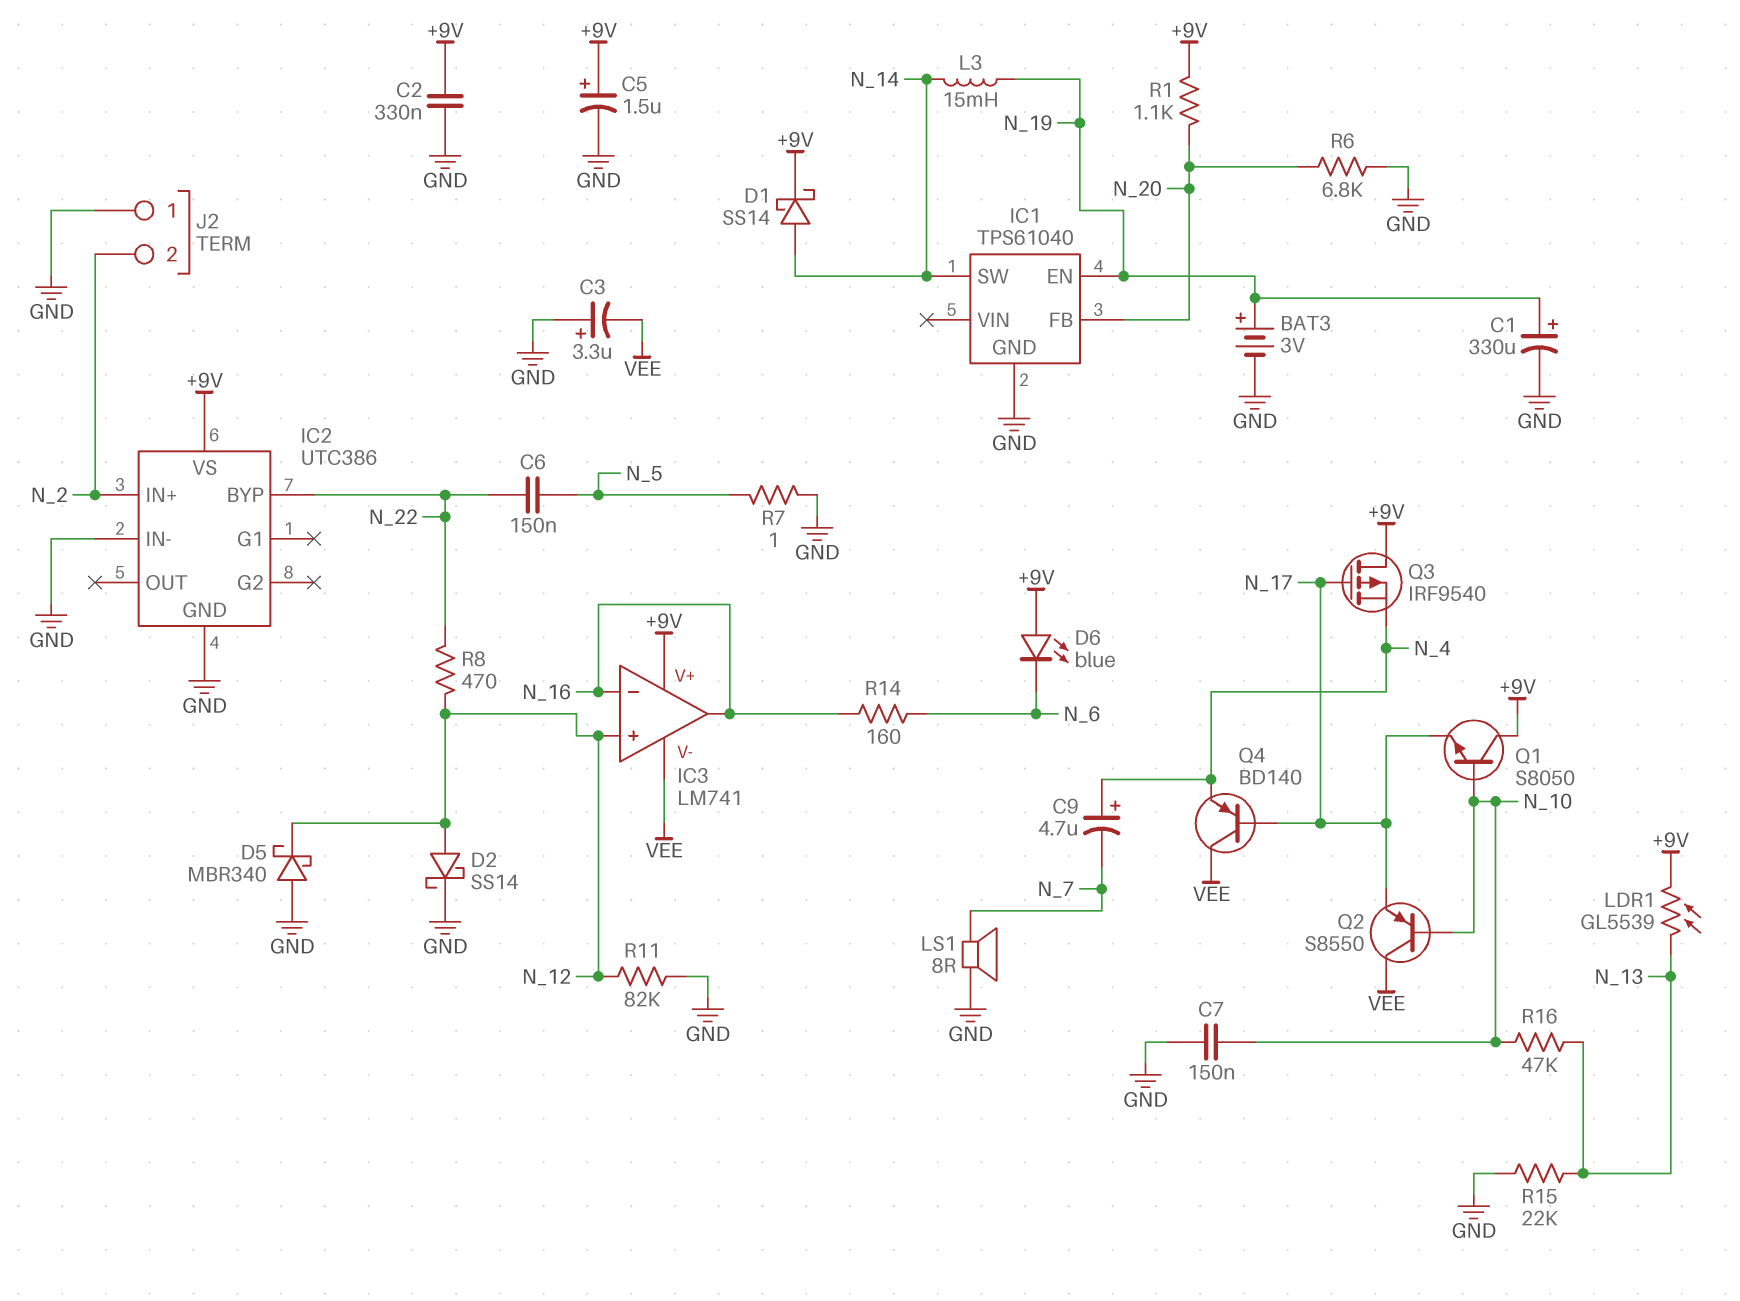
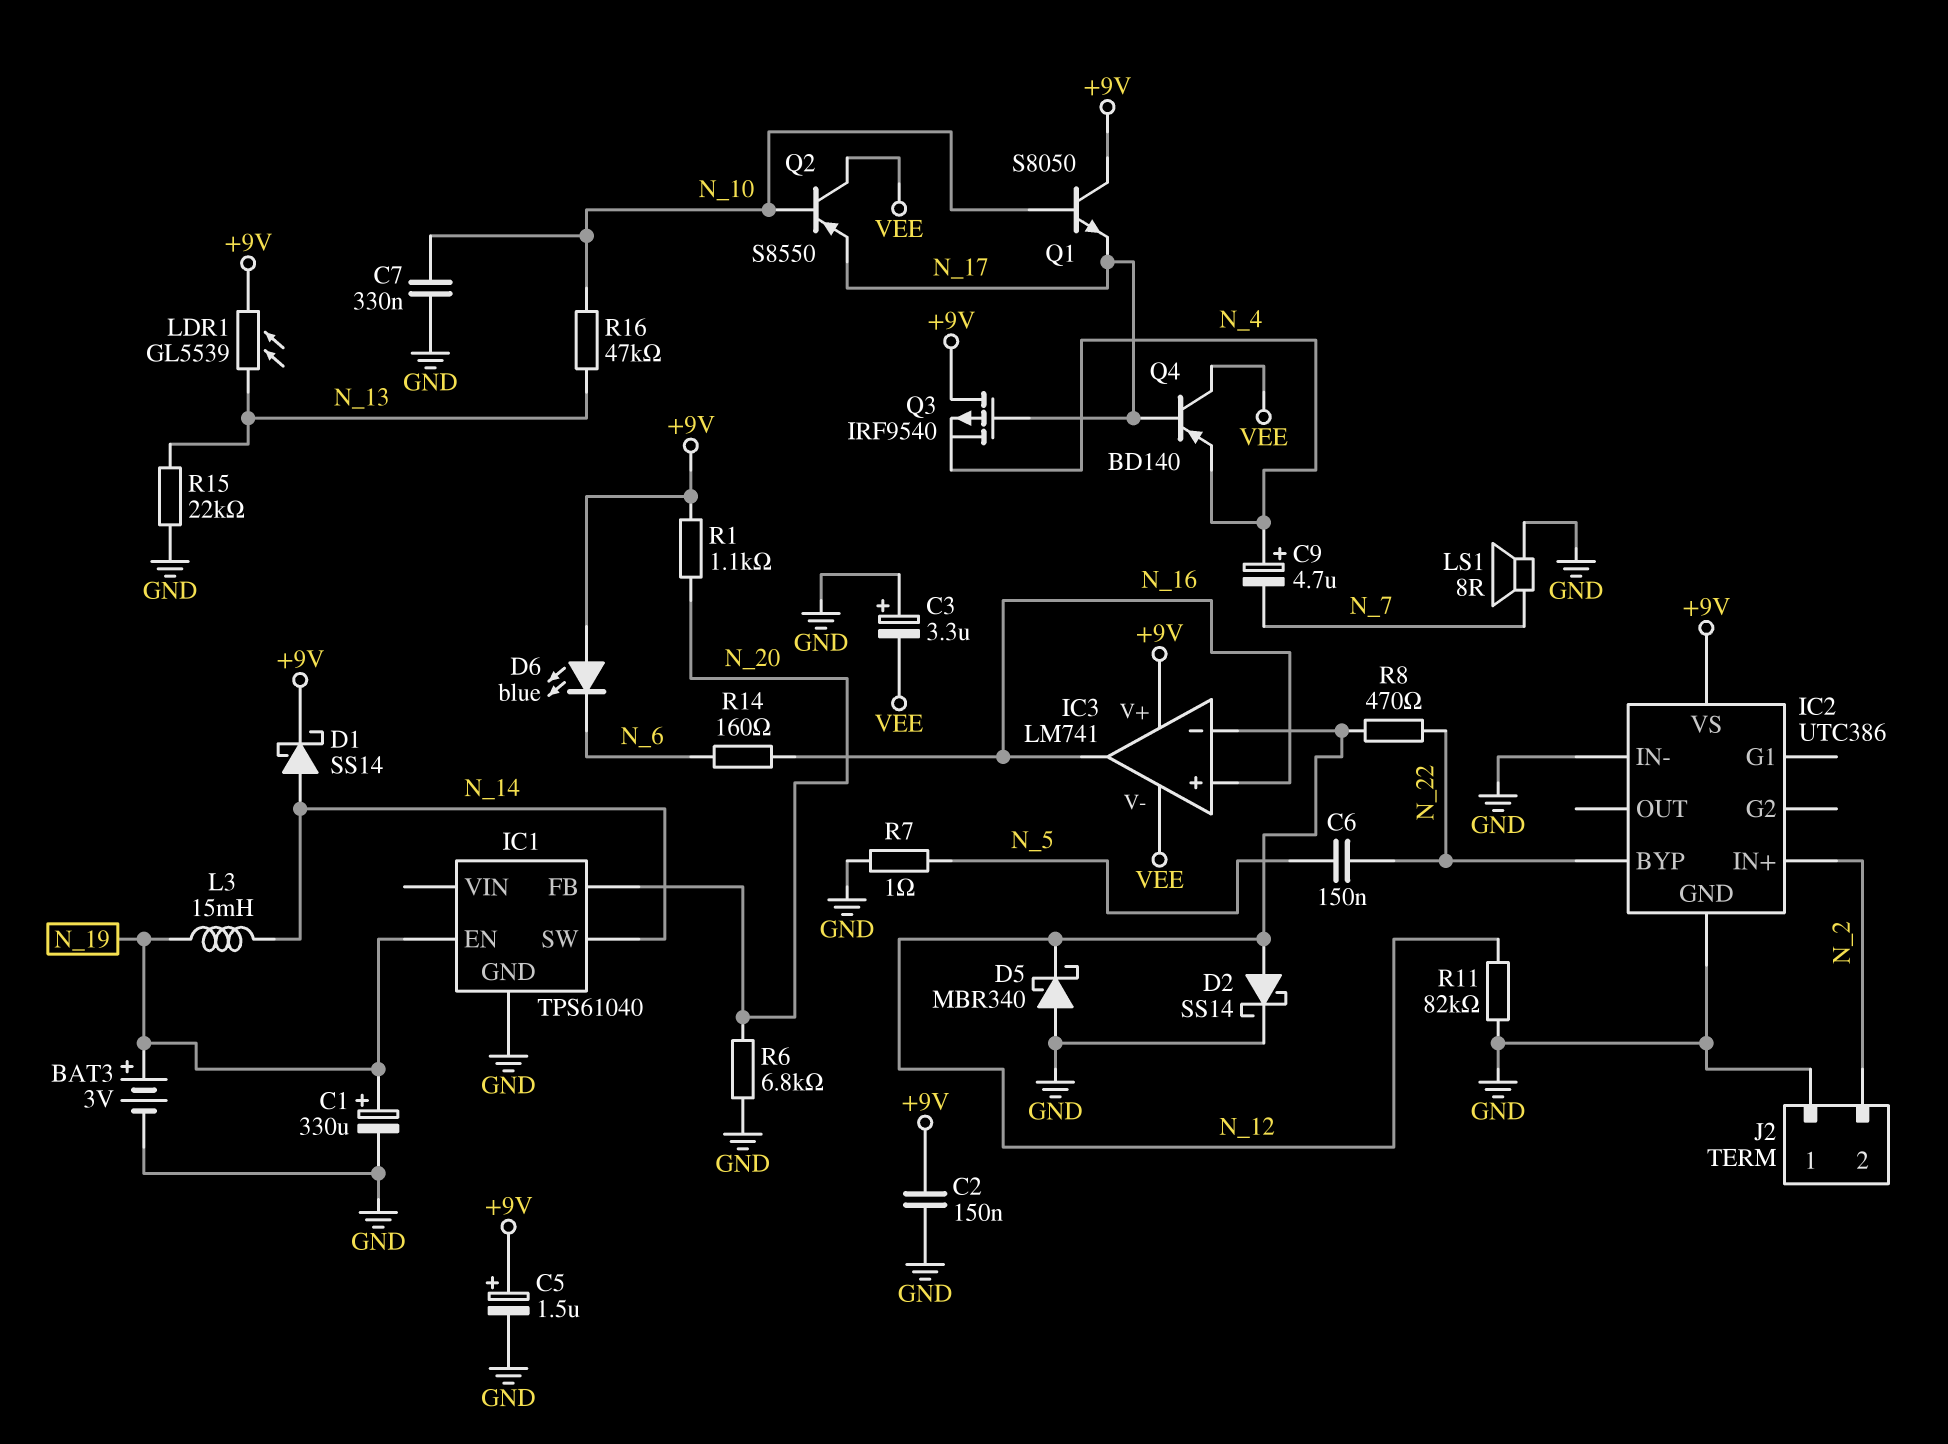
C2: 330nF (+9V, GND) -> 150nF (+9V, GND)
C7: 150nF (GND, N_10) -> 330nF (GND, N_10)
IC3 pin in+: N_12 -> N_16
IC3 pin in-: N_16 -> N_12

